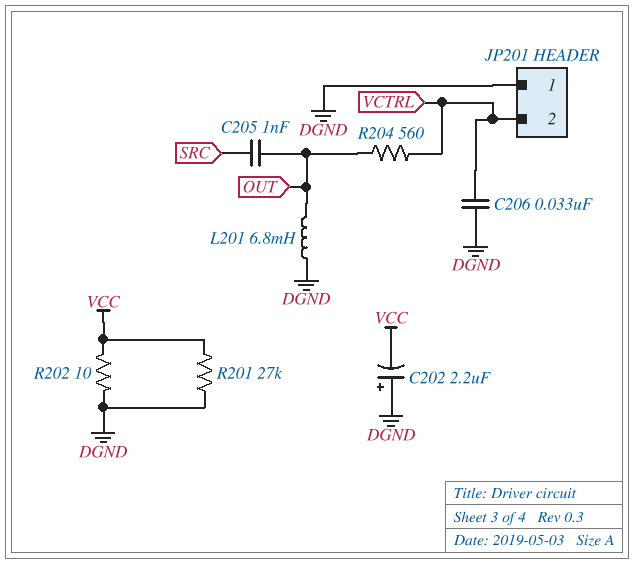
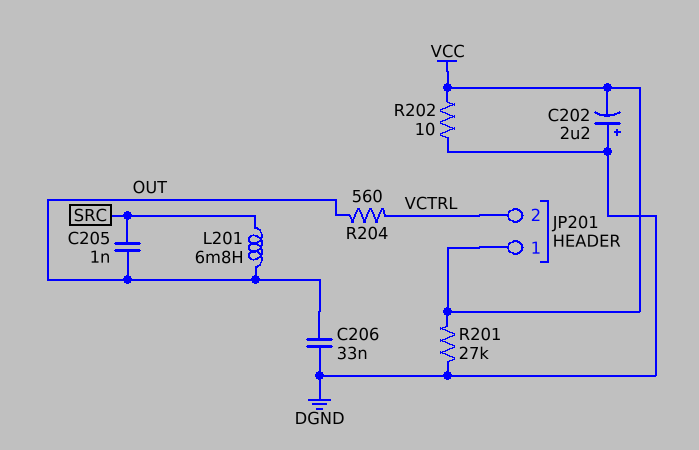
C206: 33nF (DGND, VCTRL) -> 33nF (DGND, OUT)
JP201 pin 1: DGND -> VCC
L201: 6.8mH (DGND, OUT) -> 6.8mH (OUT, SRC)

